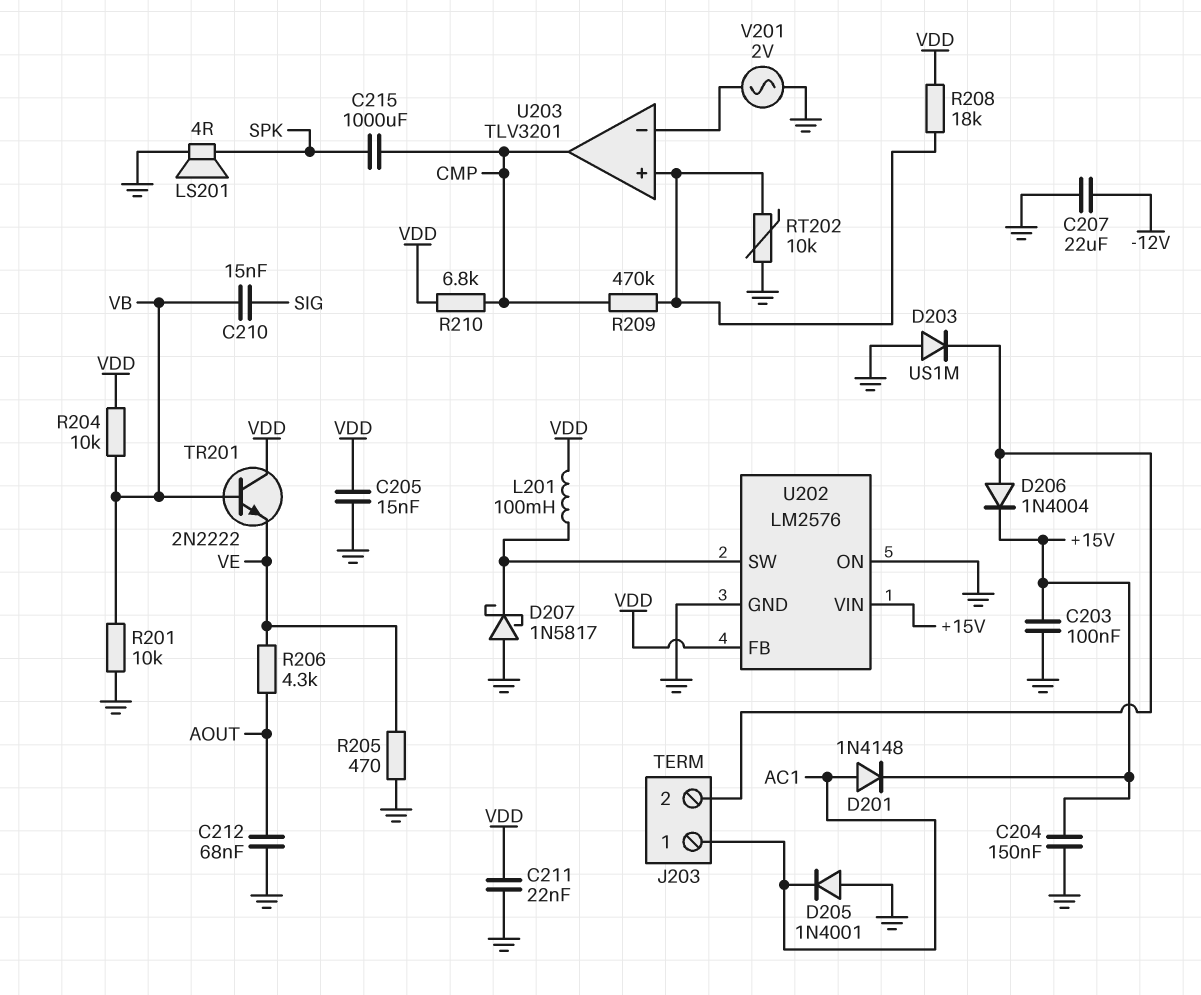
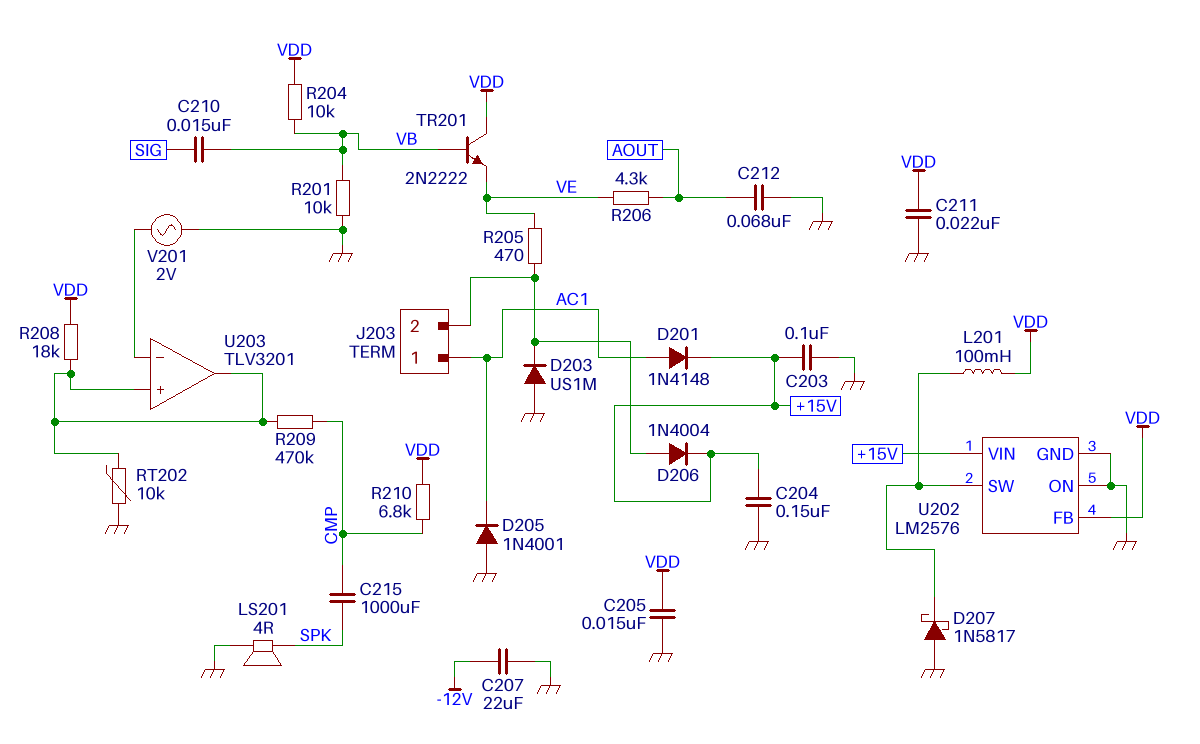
R205: 470 (GND, VE) -> 470 (J203/2, VE)
U203 pin out: CMP -> U203/in+

